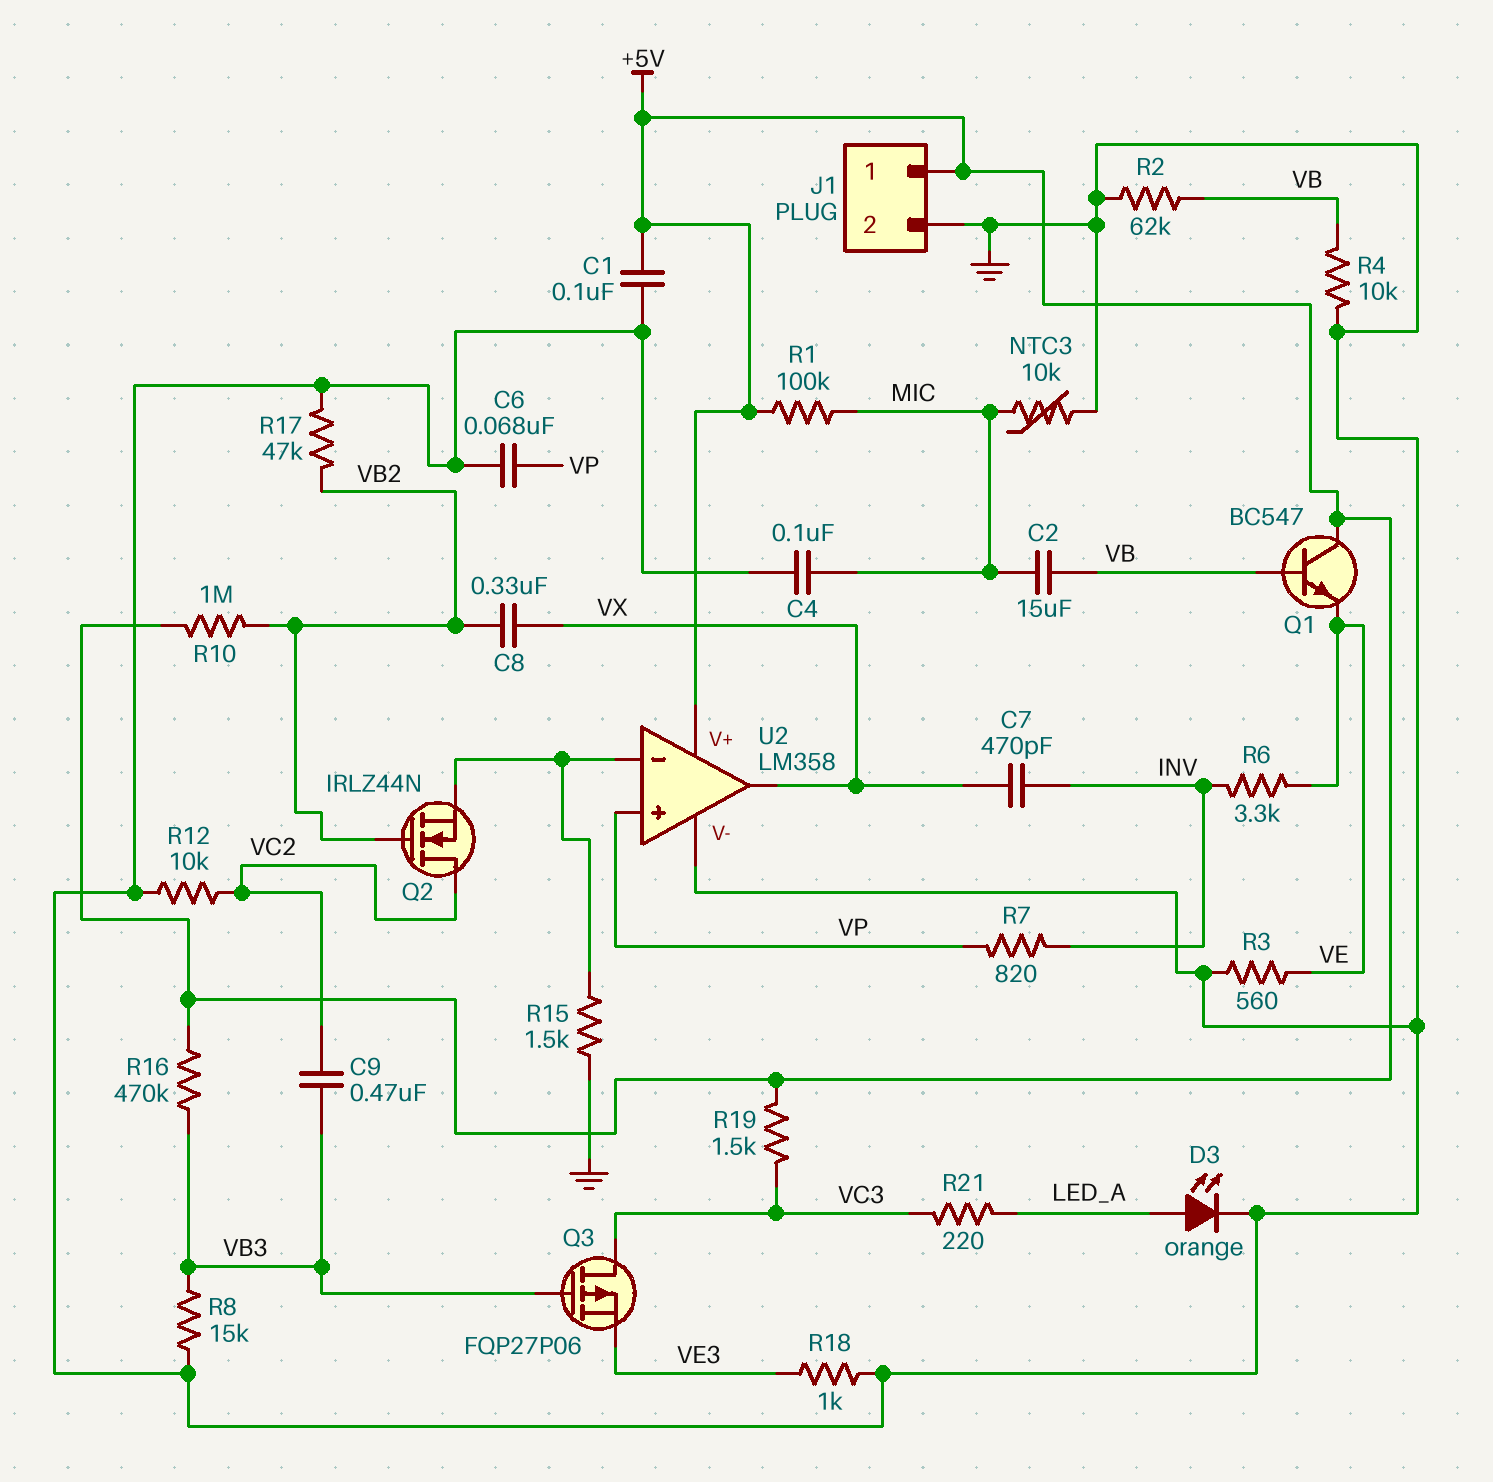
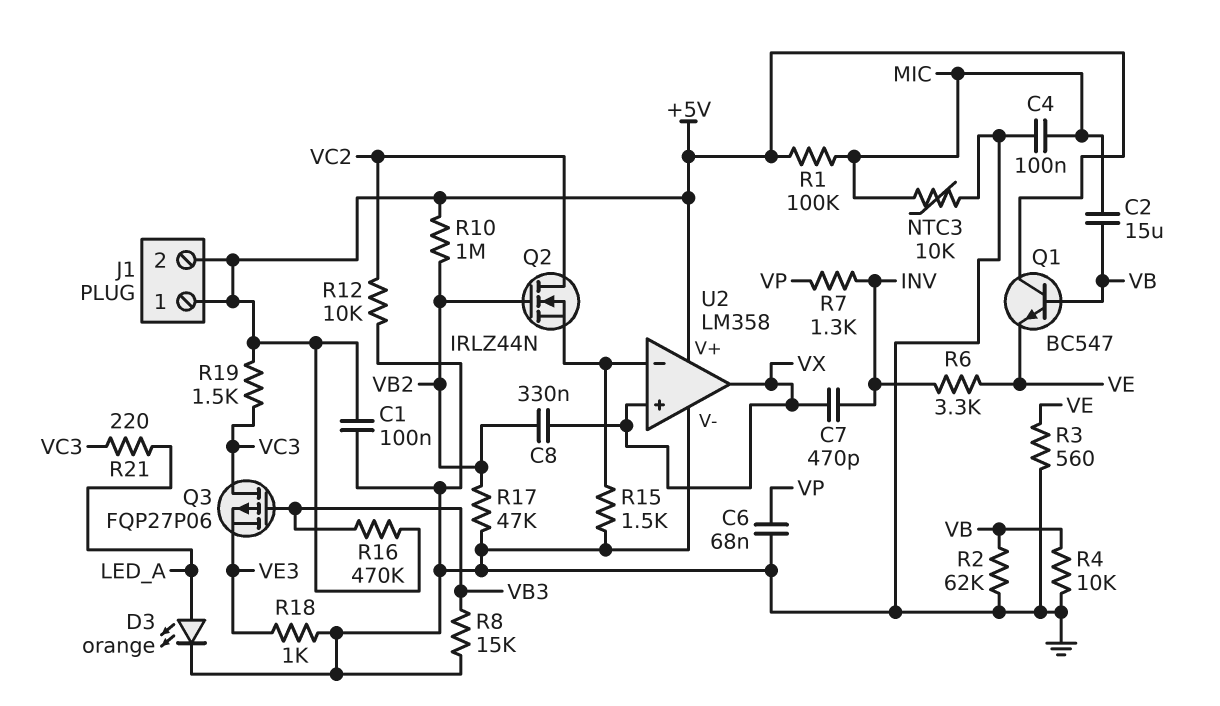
C9: 470nF (VB3, VC2) -> none
J1 pin 2: GND -> +5V
R7: 820 (INV, VP) -> 1.3k (INV, VP)
U2 pin in+: VP -> VX

